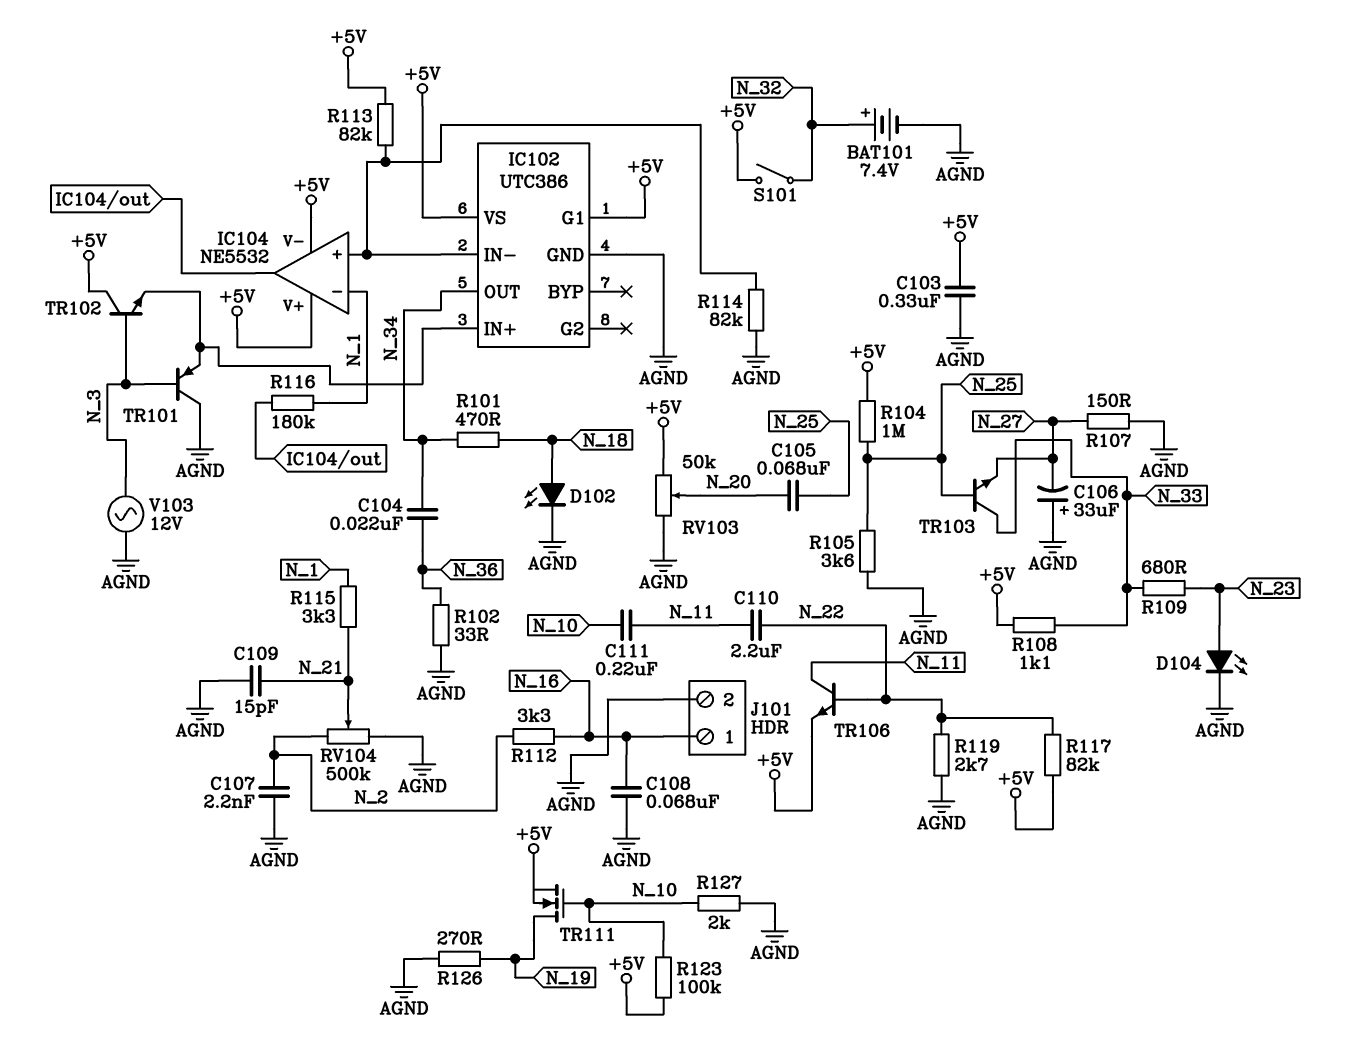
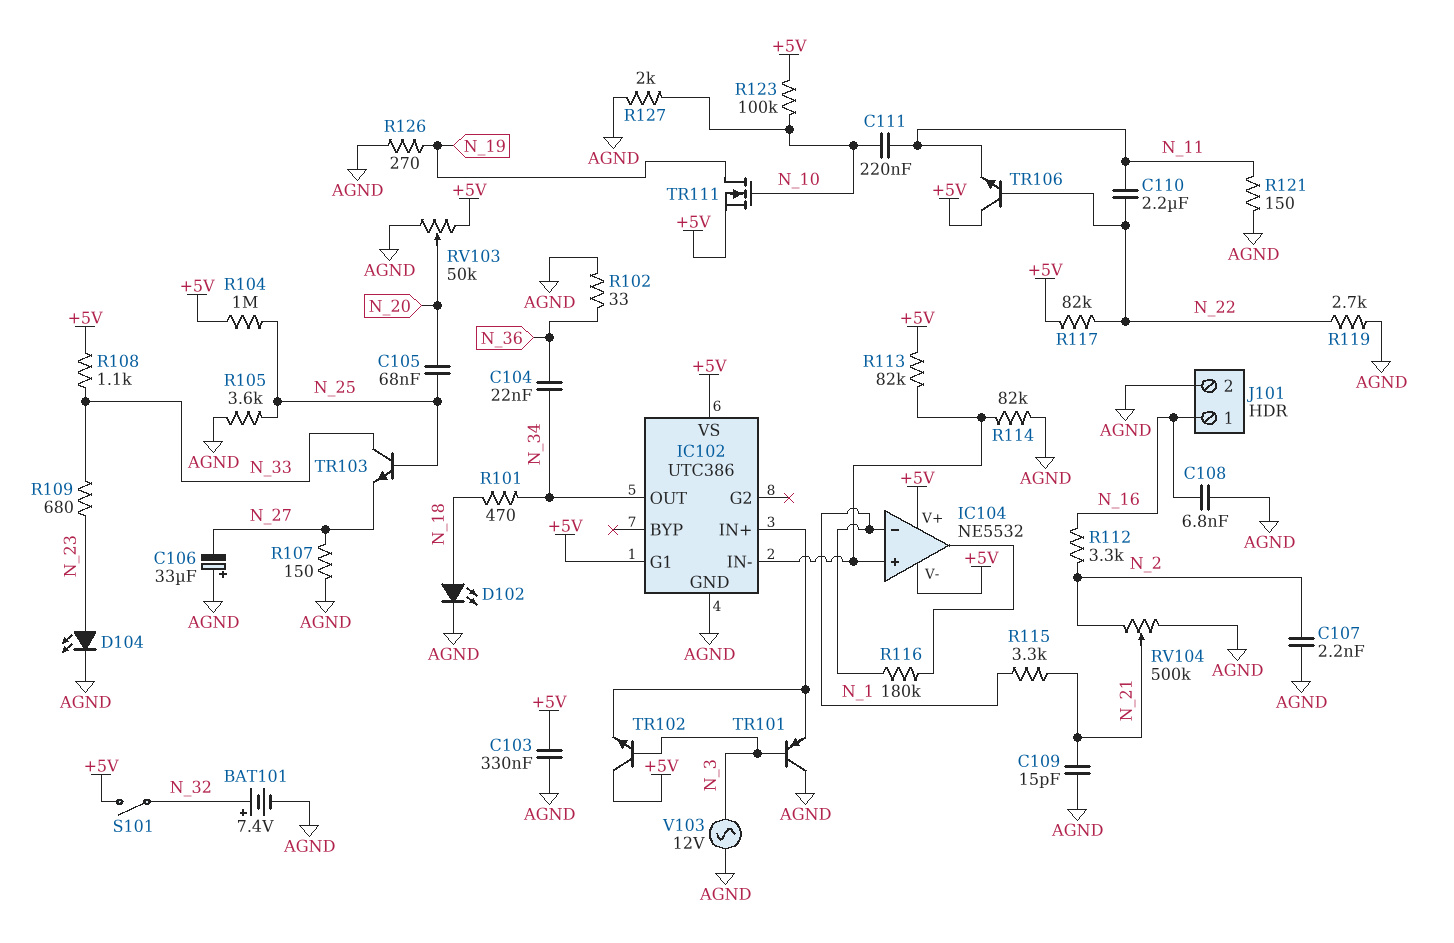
C108: 68nF (AGND, N_16) -> 6.8nF (AGND, N_16)
R121: none -> 150 (AGND, N_11)
TR106: NPN (B N_22, C N_11, E +5V) -> NPN (B N_22, C +5V, E N_11)

